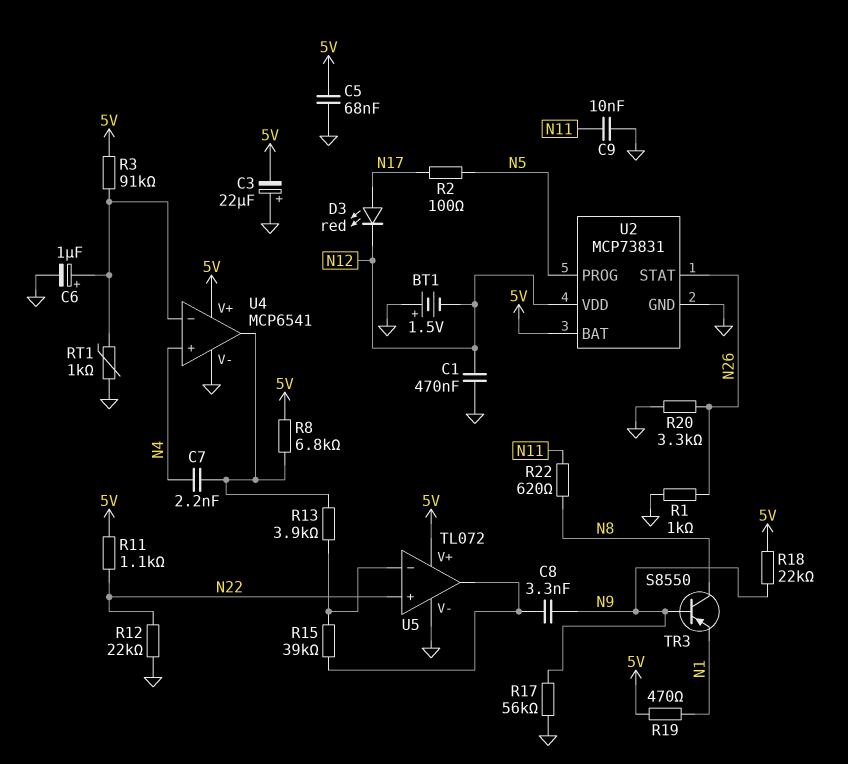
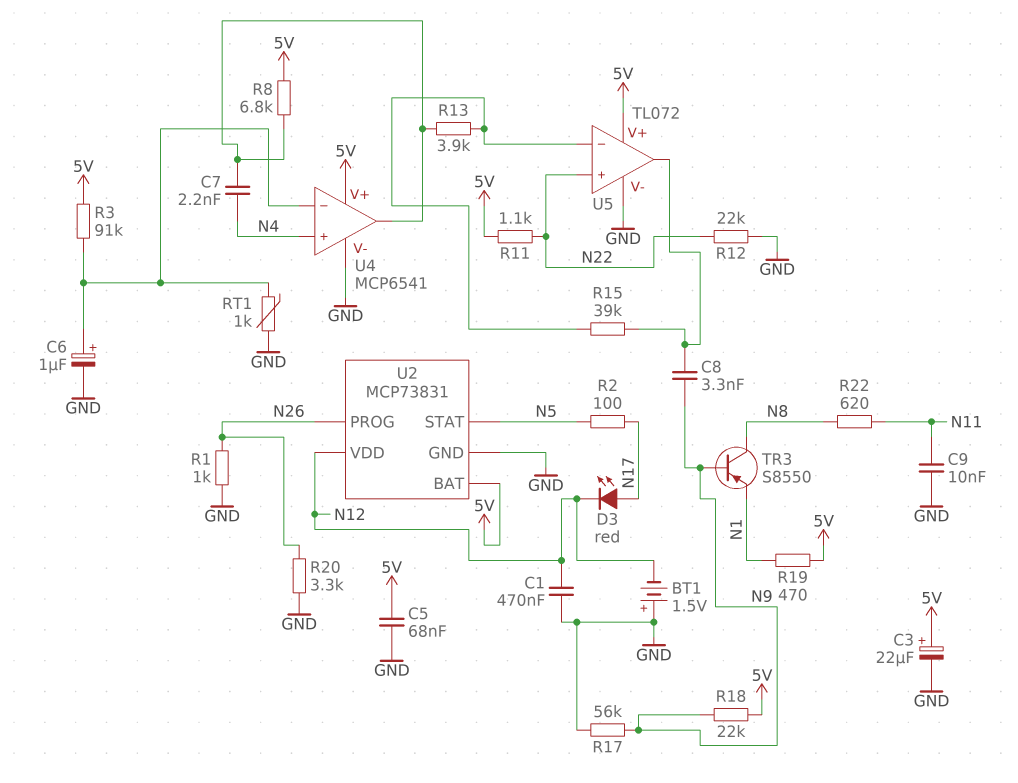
C3: 22uF (plus GND, minus 5V) -> 22uF (plus 5V, minus GND)
U2 pin PROG: N5 -> N26
U2 pin STAT: N26 -> N5

